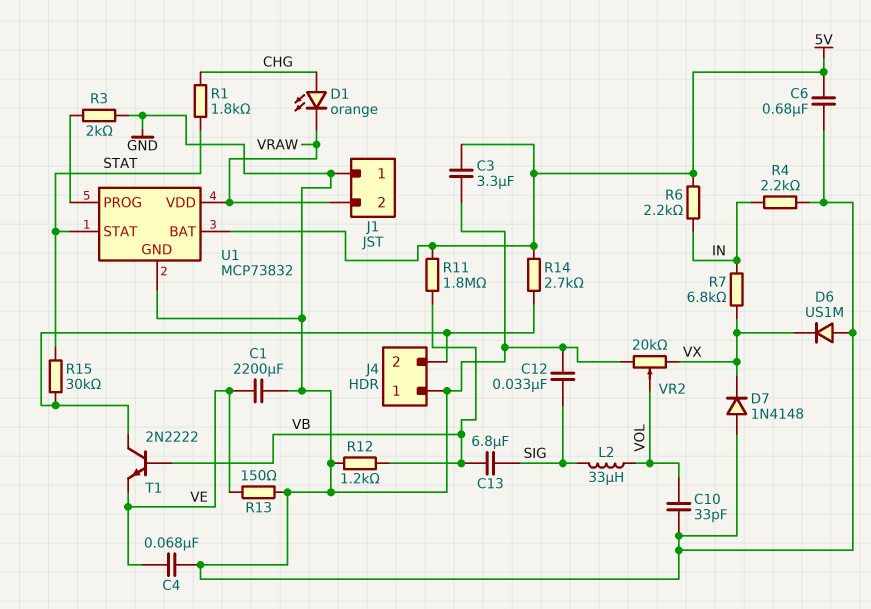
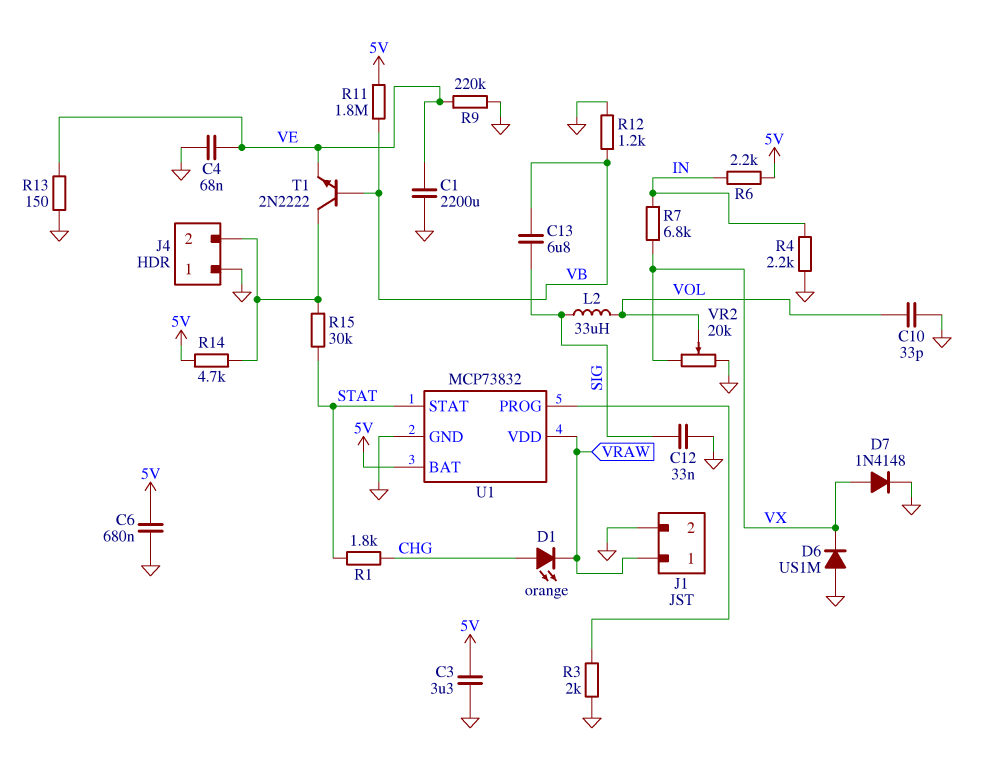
D7: diode 1N4148 (A GND, K VX) -> diode 1N4148 (A VX, K GND)
J1 pin 1: GND -> VRAW
J1 pin 2: VRAW -> GND
R9: none -> 220k (GND, VE)
R14: 2.7k (5V, J4/2) -> 4.7k (5V, J4/2)

